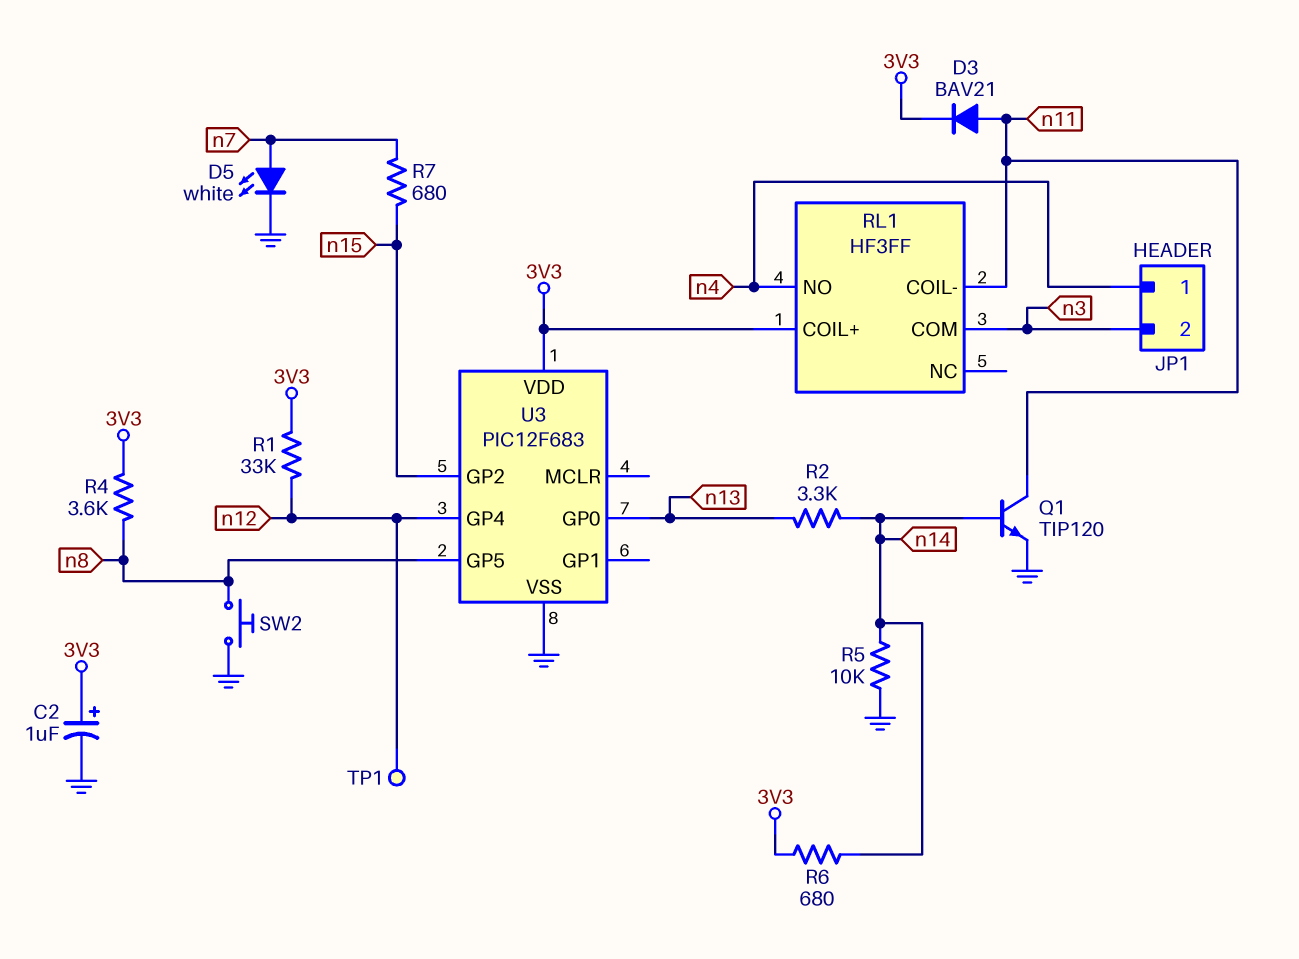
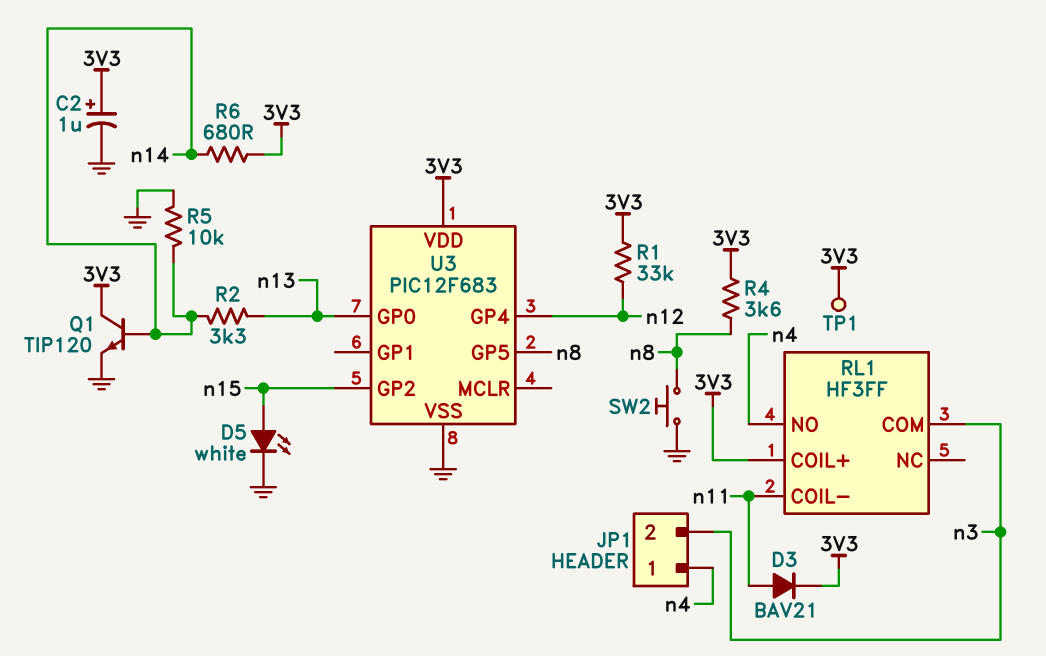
D5: LED white (A n7, K GND) -> LED white (A n15, K GND)
Q1: NPN TIP120 (B n14, C n11, E GND) -> NPN TIP120 (B n14, C 3V3, E GND)
R7: 680 (n7, n15) -> none
TP1: test point (n12) -> test point (3V3)

